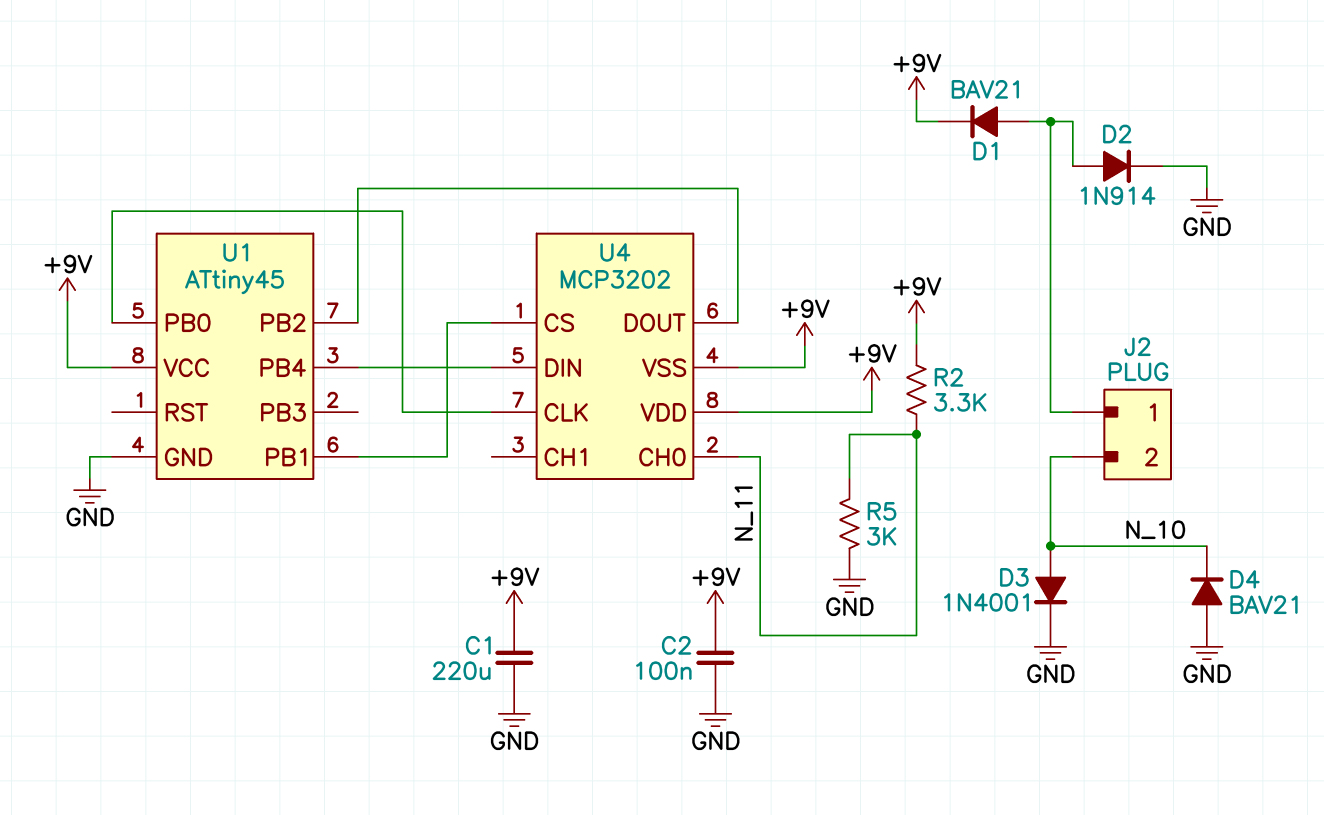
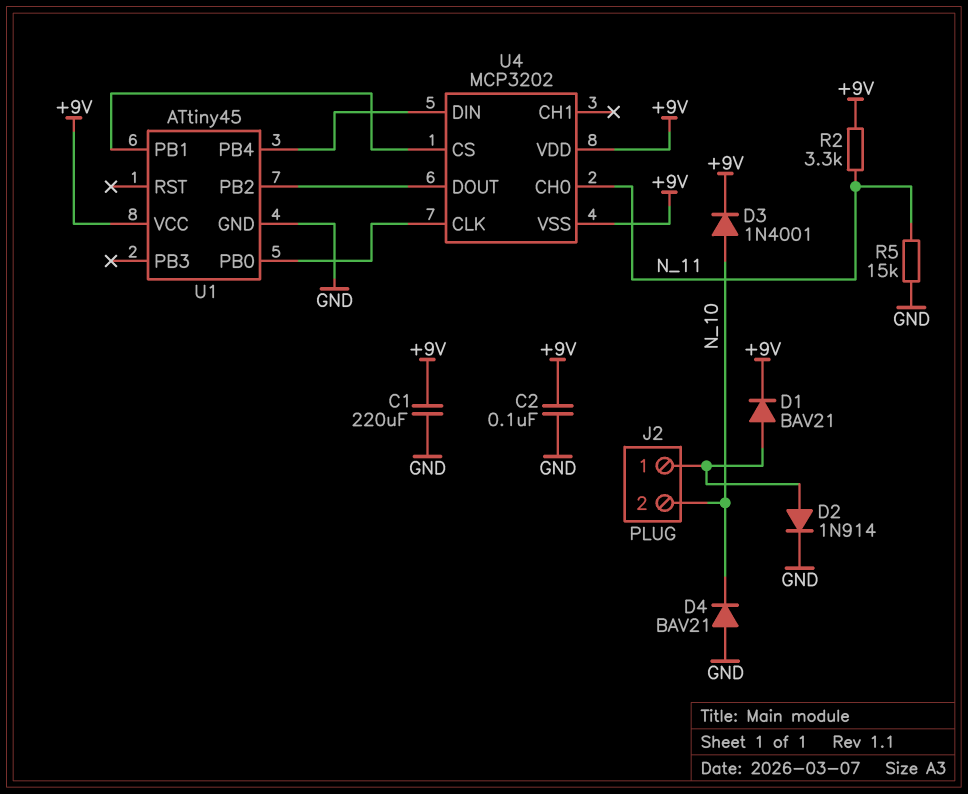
D3: diode 1N4001 (A N_10, K GND) -> diode 1N4001 (A N_10, K +9V)
R5: 3k (GND, N_11) -> 15k (GND, N_11)

